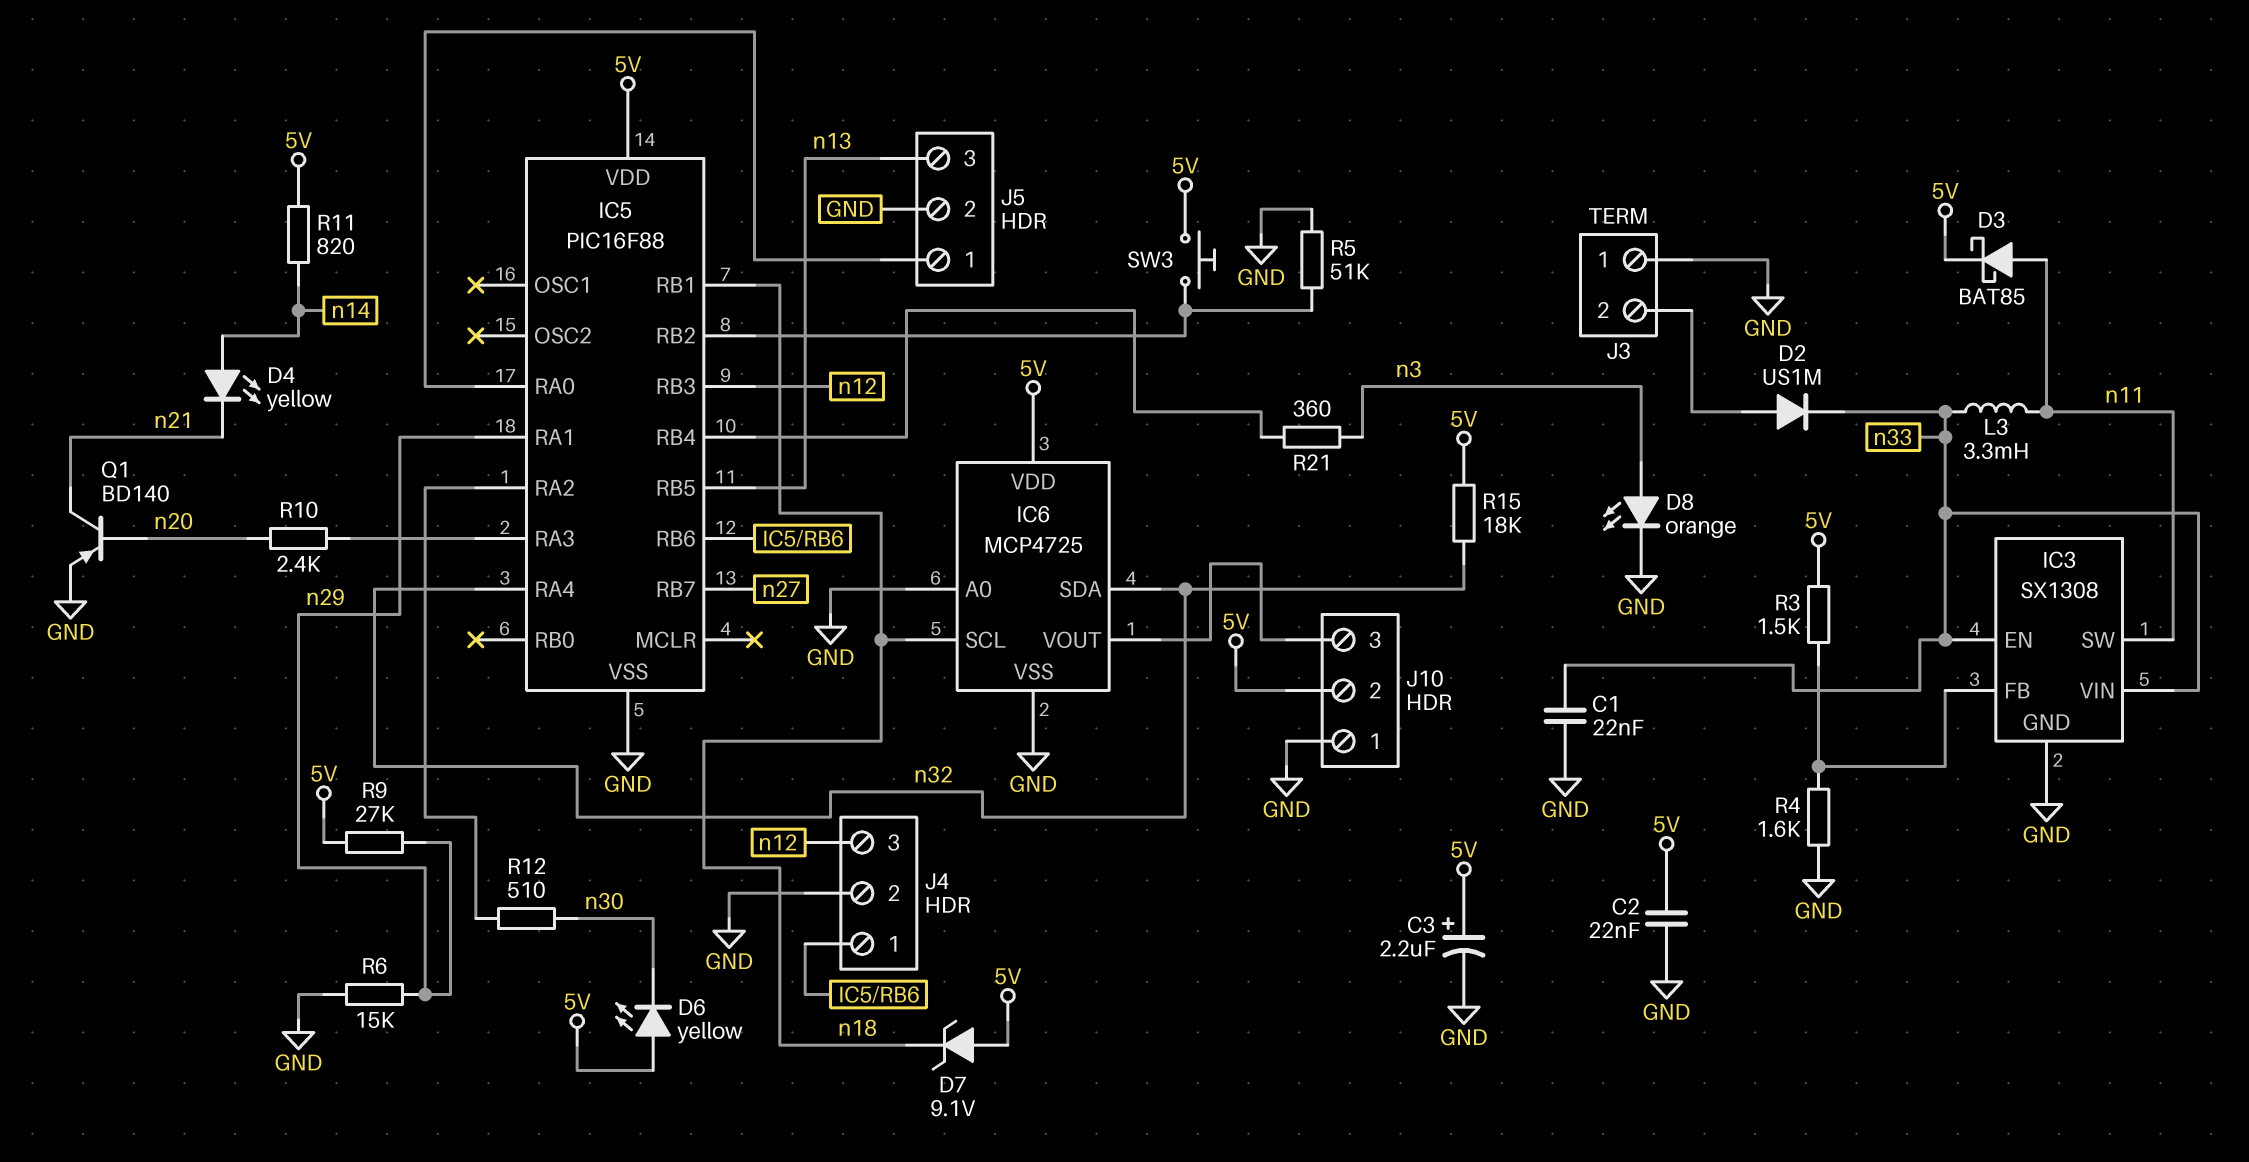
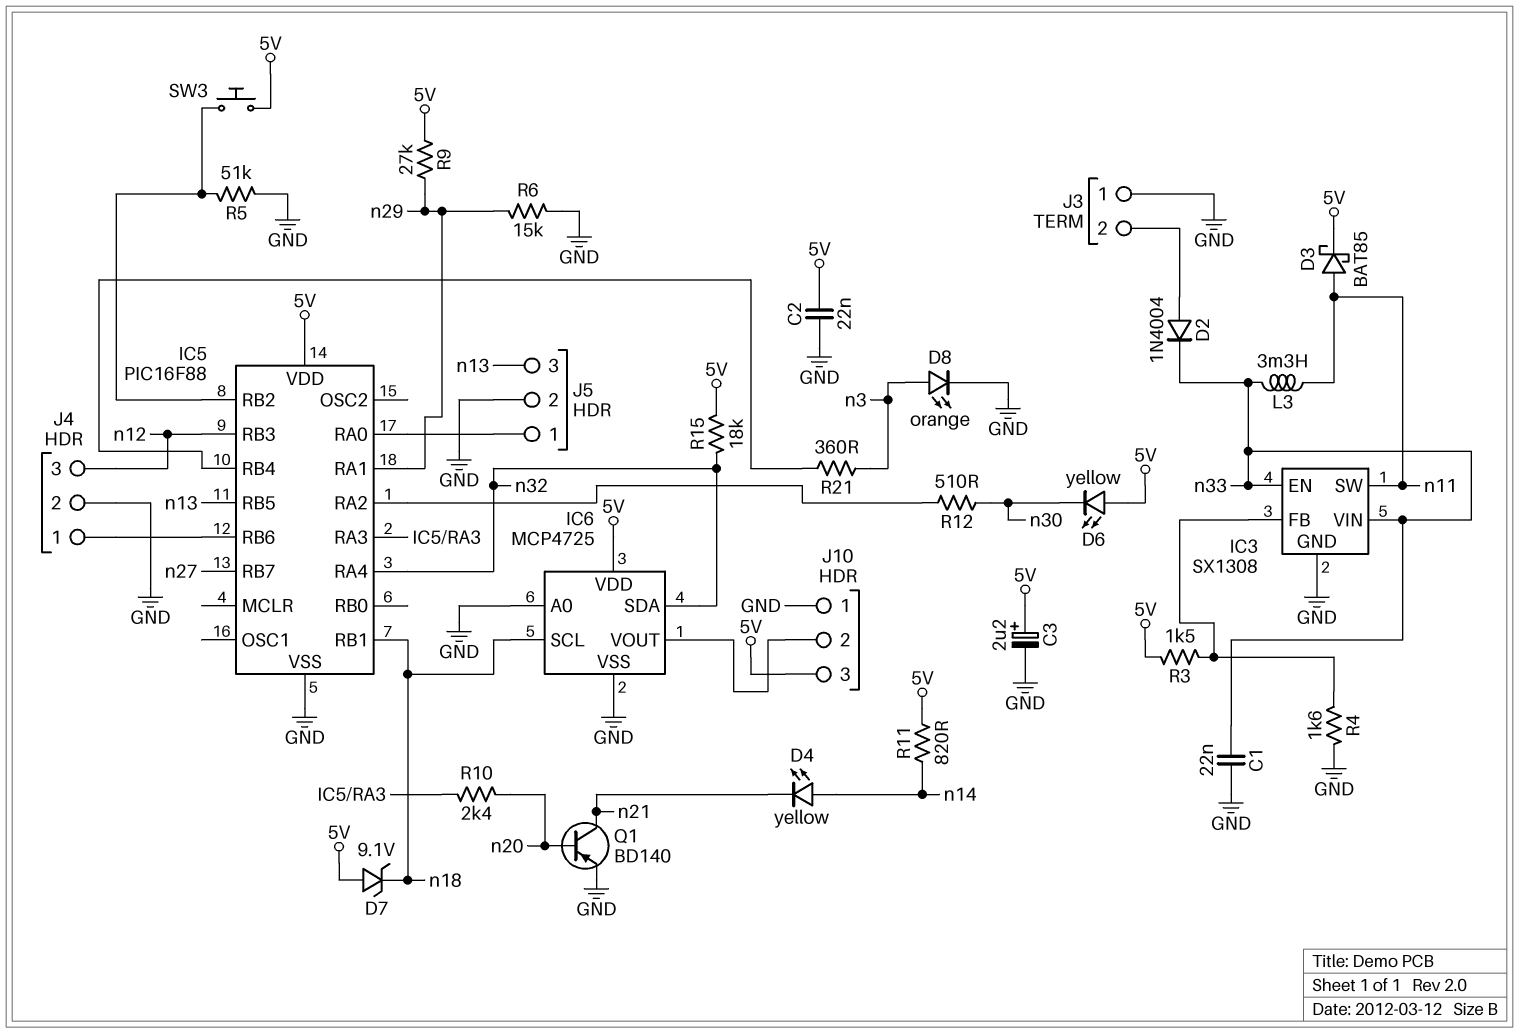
D2: diode US1M (A J3/2, K n33) -> diode 1N4004 (A J3/2, K n33)
J10 pin 2: 5V -> IC6/VOUT
J10 pin 3: IC6/VOUT -> 5V

